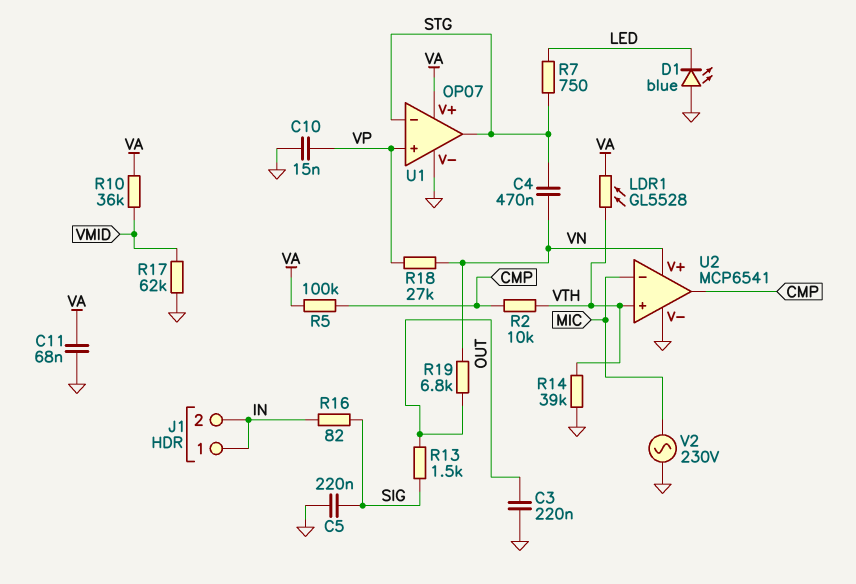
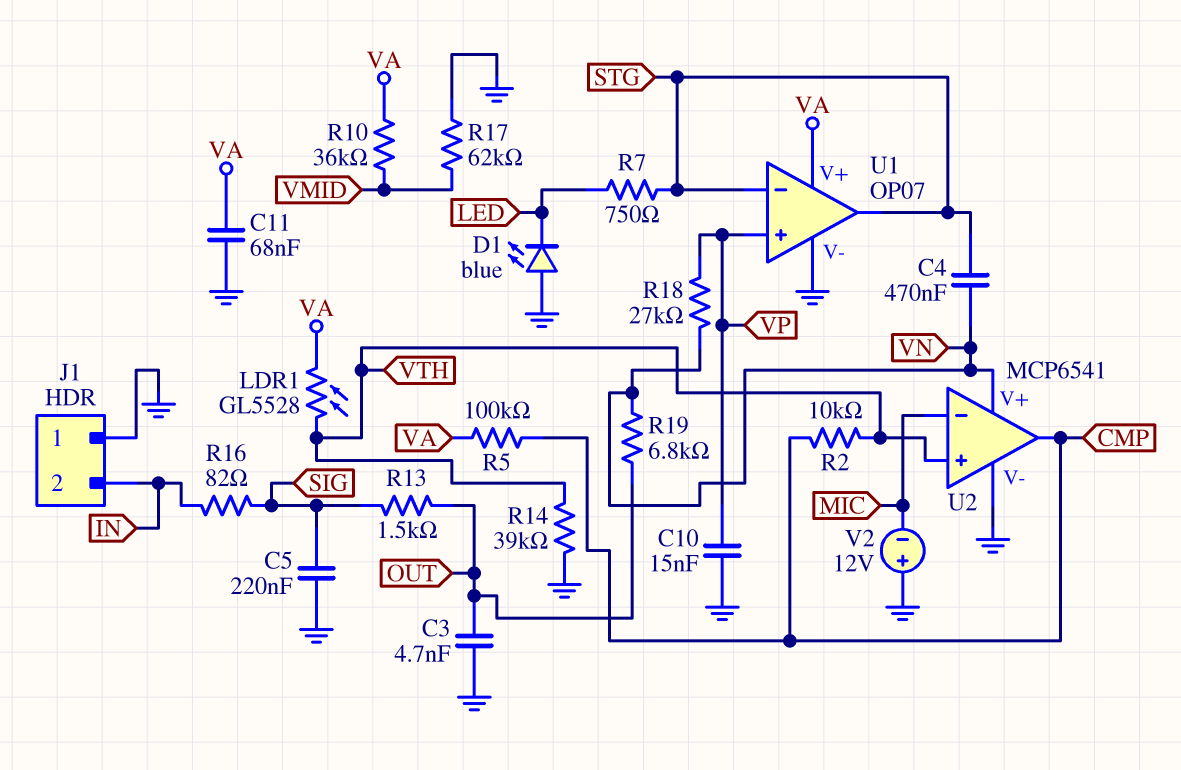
C3: 220nF (GND, OUT) -> 4.7nF (GND, OUT)
J1 pin 1: IN -> GND
V2: AC 230V (GND, MIC) -> 12V (plus GND, minus MIC)

